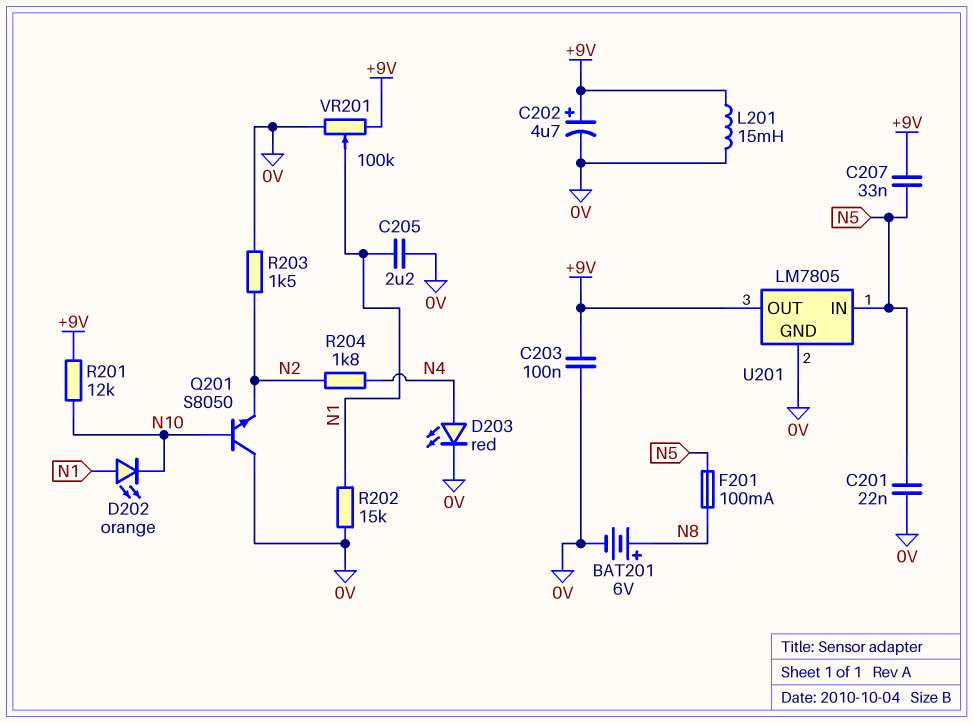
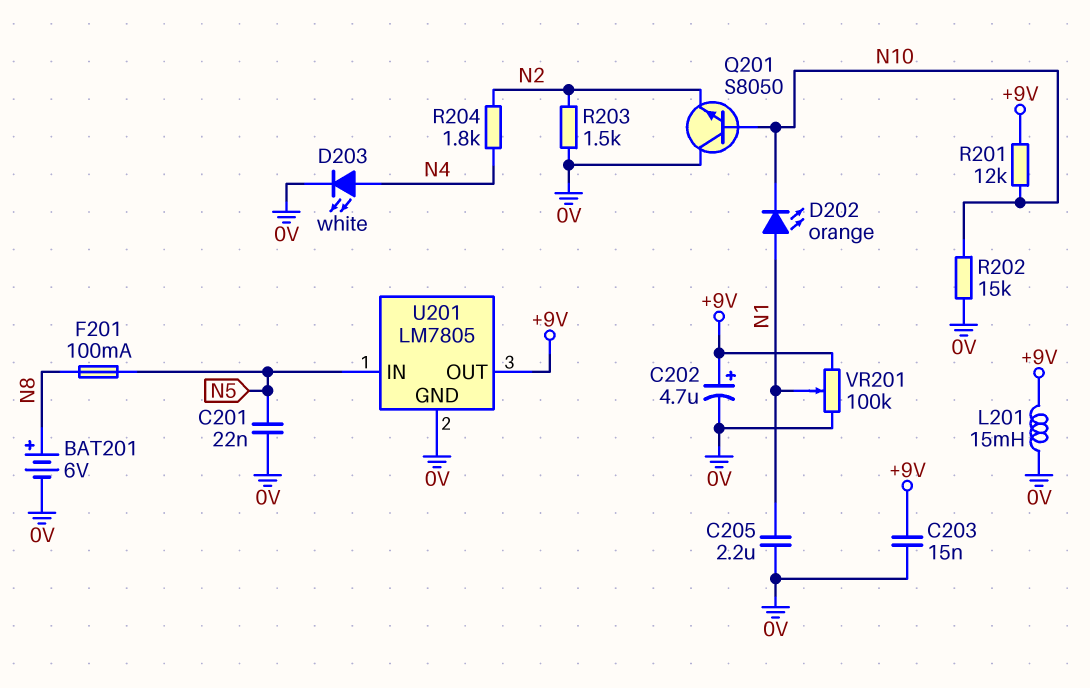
C203: 100nF (+9V, 0V) -> 15nF (+9V, 0V)
C207: 33nF (+9V, N5) -> none
D203: LED red (A N4, K 0V) -> LED white (A N4, K 0V)
R202: 15k (0V, N1) -> 15k (0V, N10)

